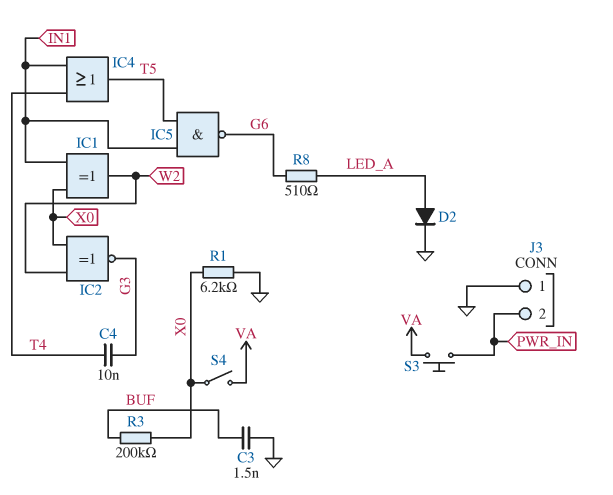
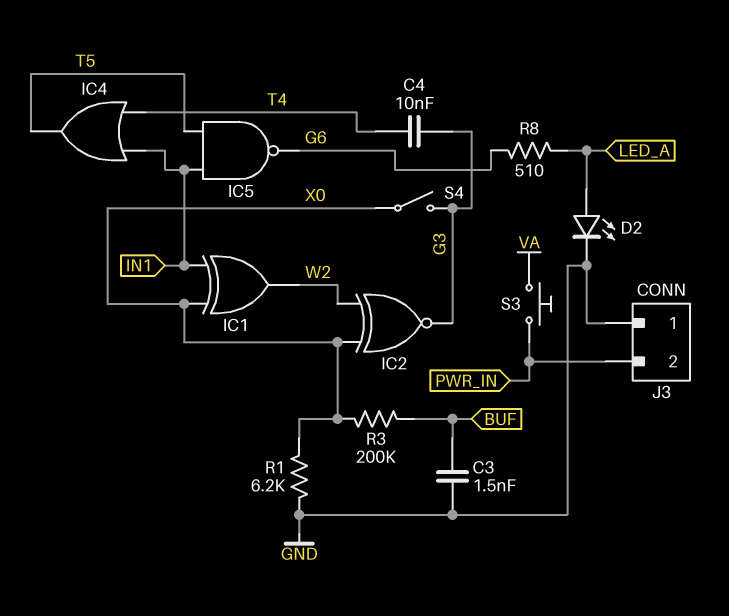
D2: diode (A LED_A, K GND) -> LED (A LED_A, K GND)
S4: switch (VA, X0) -> switch (G3, X0)

